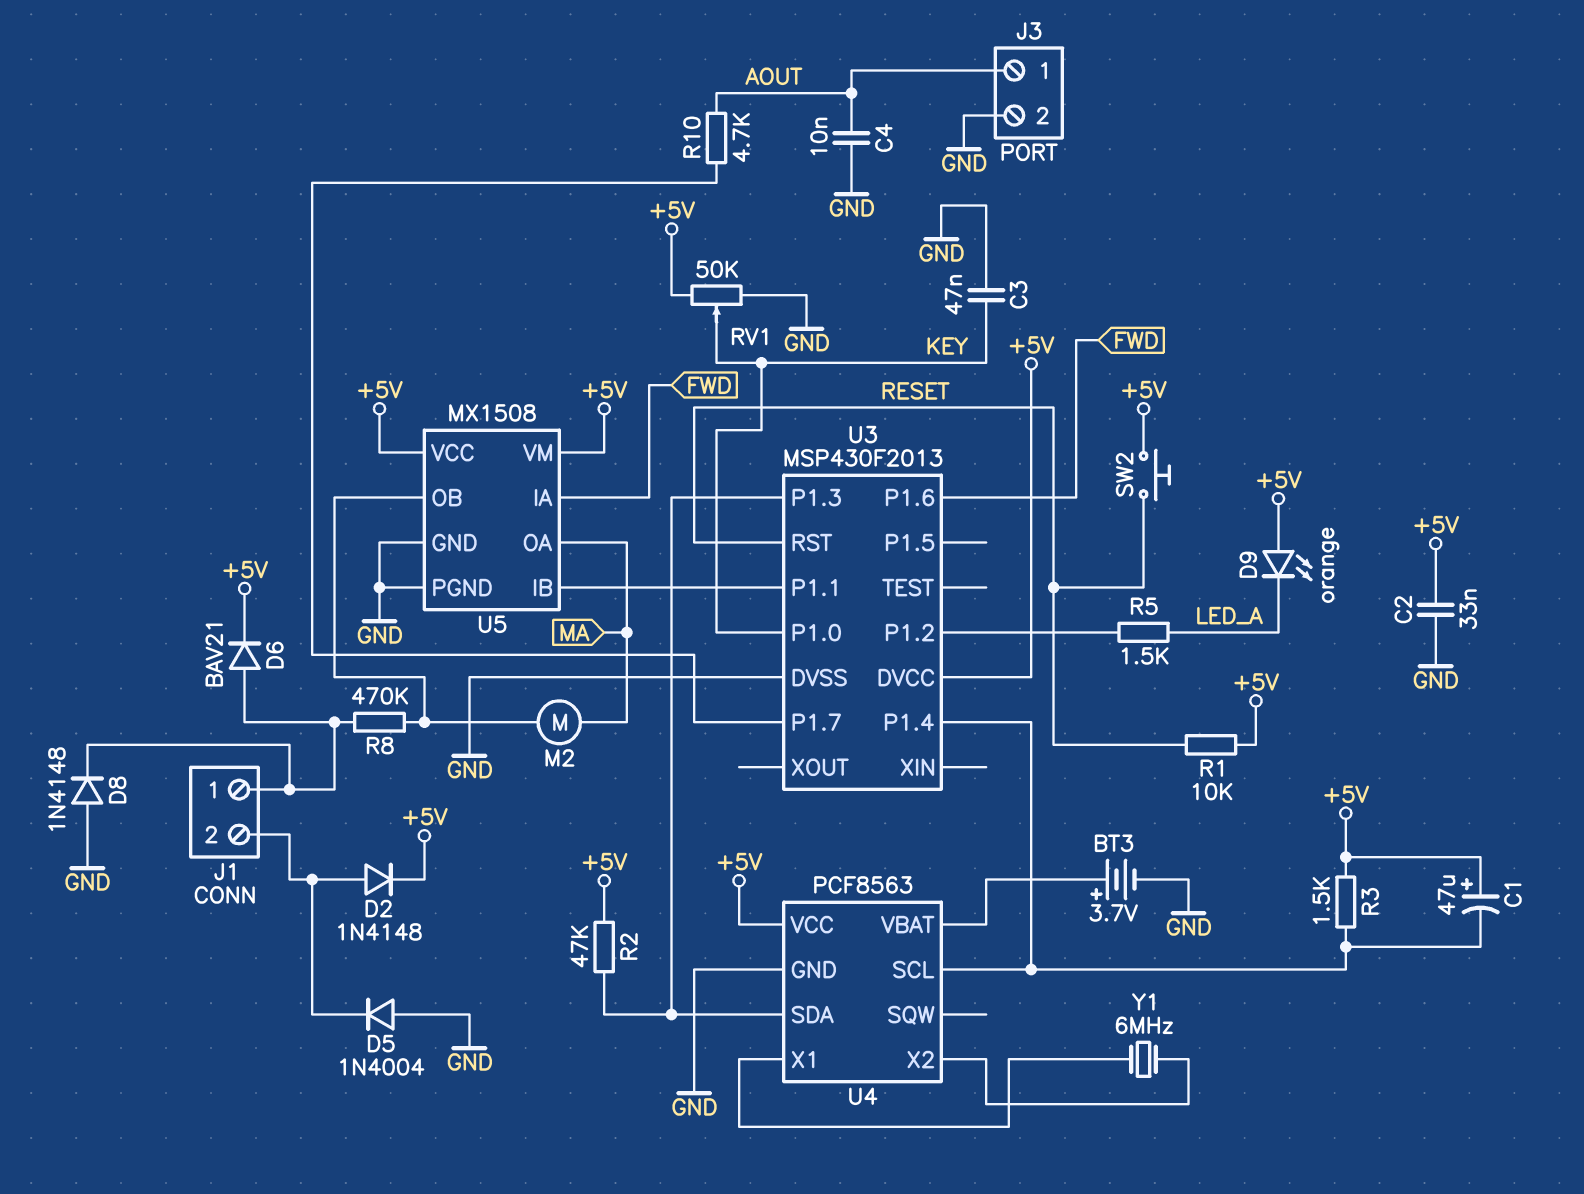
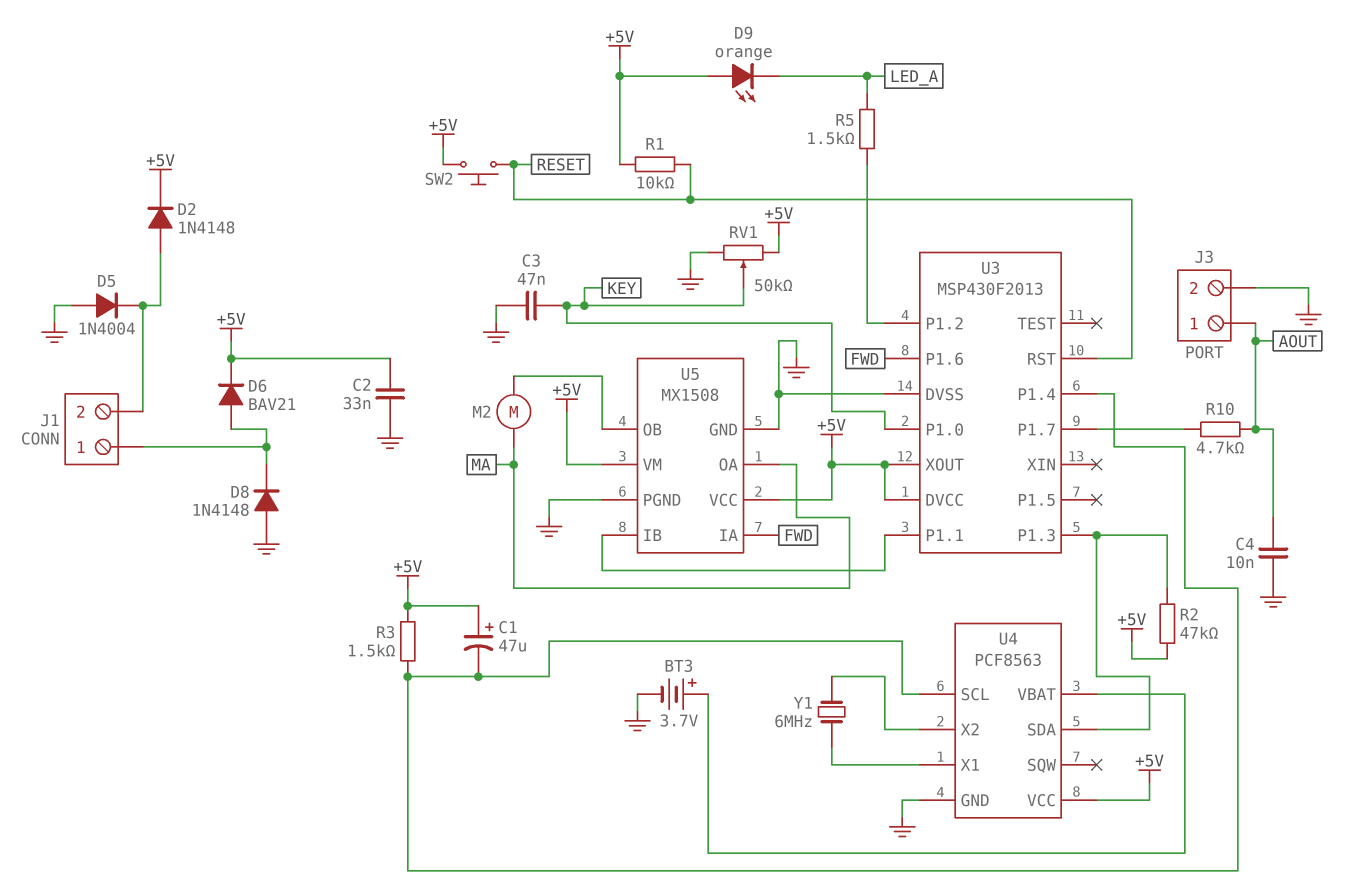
R8: 470k (J1/1, U5/OB) -> none
U3 pin XOUT: none -> +5V

